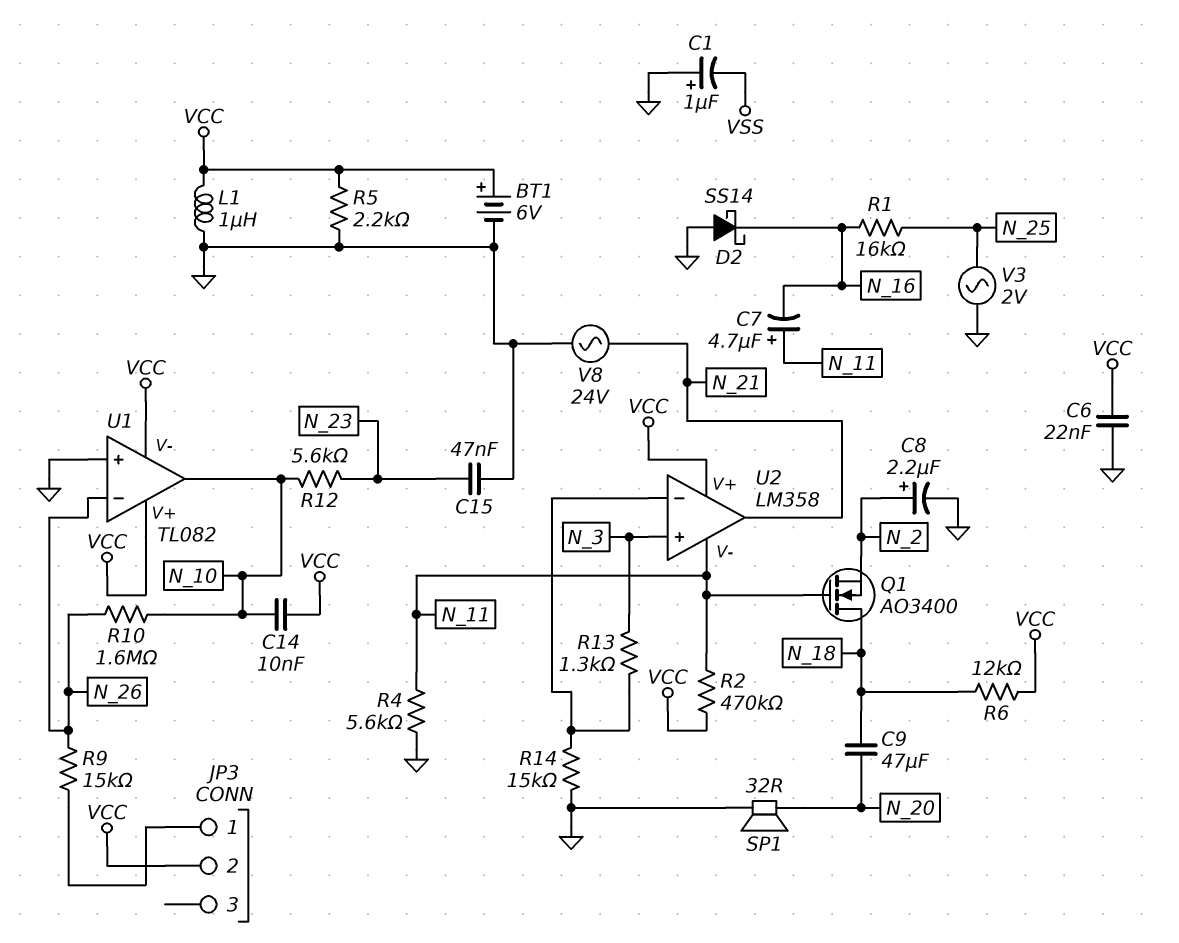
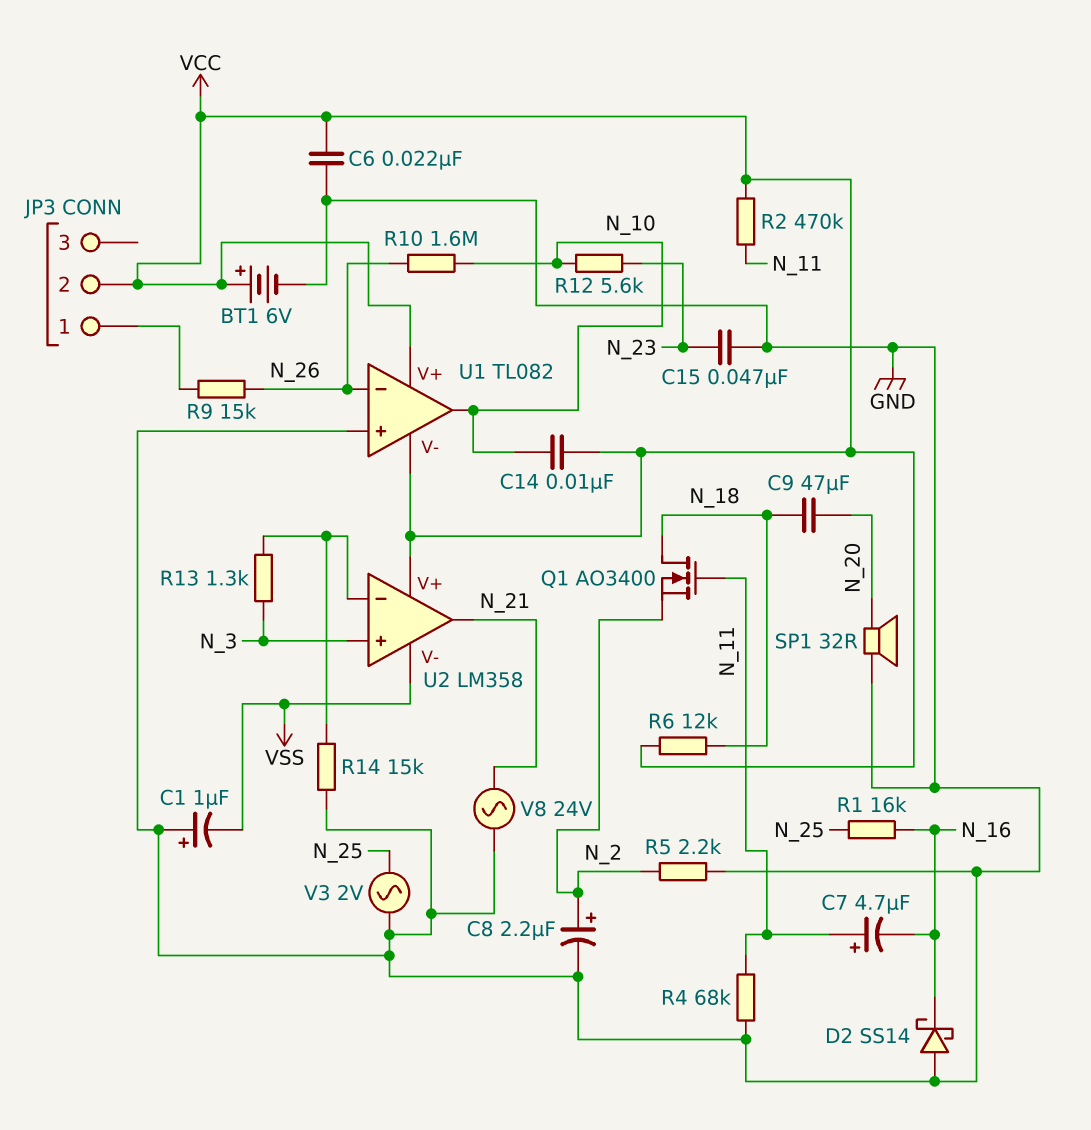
L1: 1uH (GND, VCC) -> none
R4: 5.6k (GND, N_11) -> 68k (GND, N_11)
R5: 2.2k (GND, VCC) -> 2.2k (GND, N_2)
U2 pin V-: N_11 -> VSS

